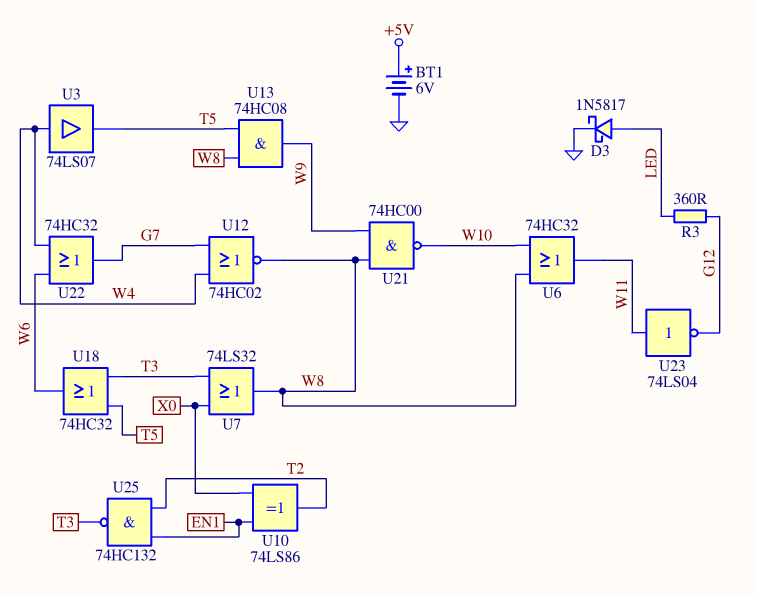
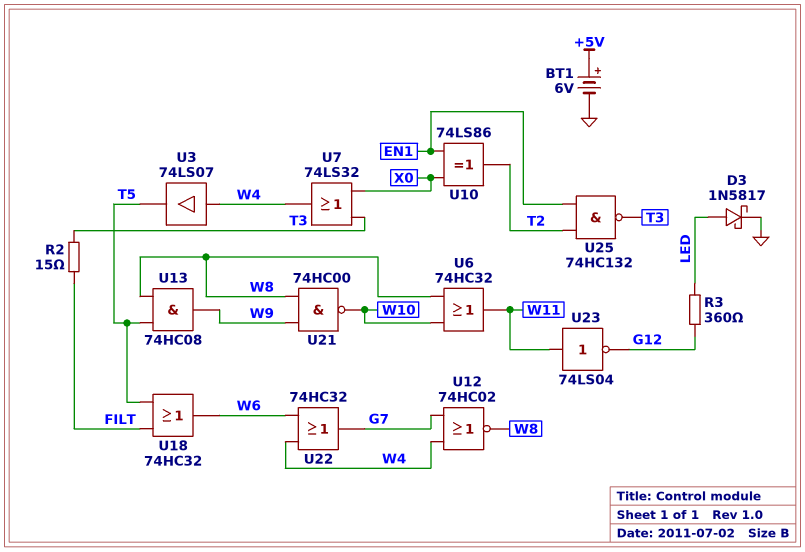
R2: none -> 15 (FILT, T3)
U7: OR 74LS32 (in T3, in X0, out W8) -> OR 74LS32 (in T3, in X0, out W4)
U18: OR 74HC32 (in T3, in T5, out W6) -> OR 74HC32 (in FILT, in T5, out W6)

